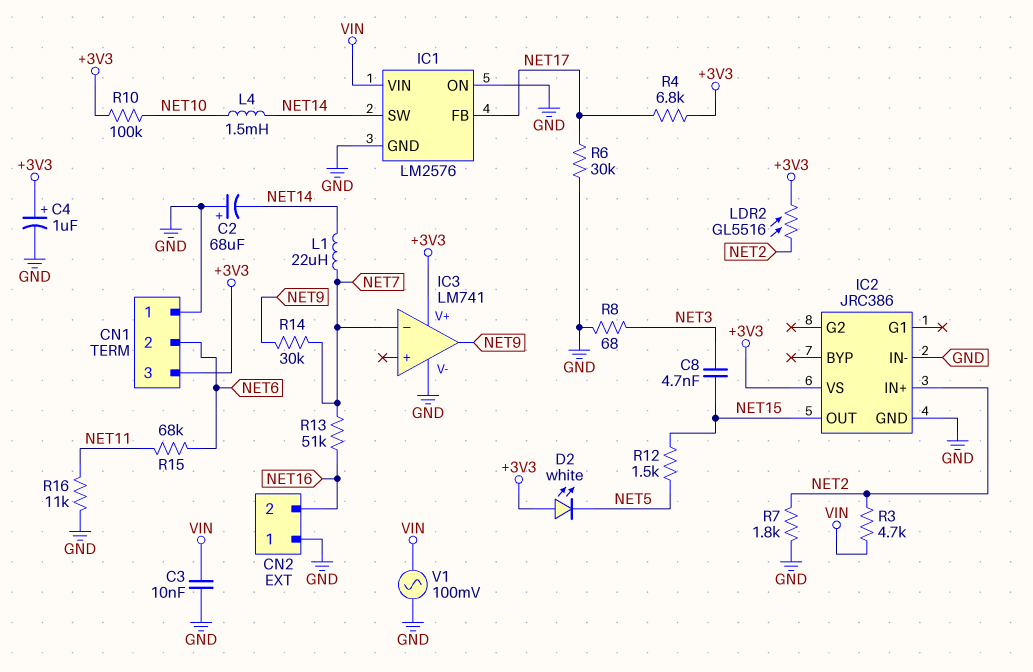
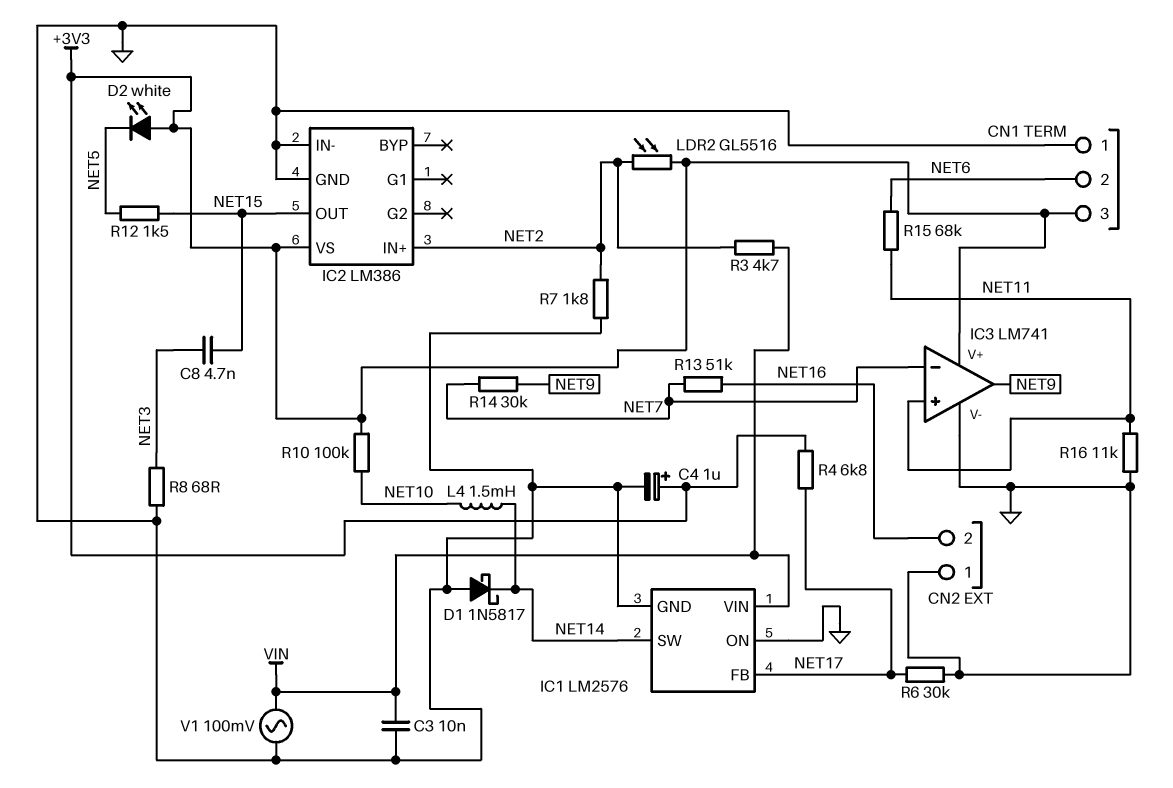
C2: 68uF (plus GND, minus NET14) -> none
D1: none -> schottky 1N5817 (A GND, K NET14)
IC2: JRC386 -> LM386
IC3 pin in+: none -> NET11
L1: 22uH (NET7, NET14) -> none

